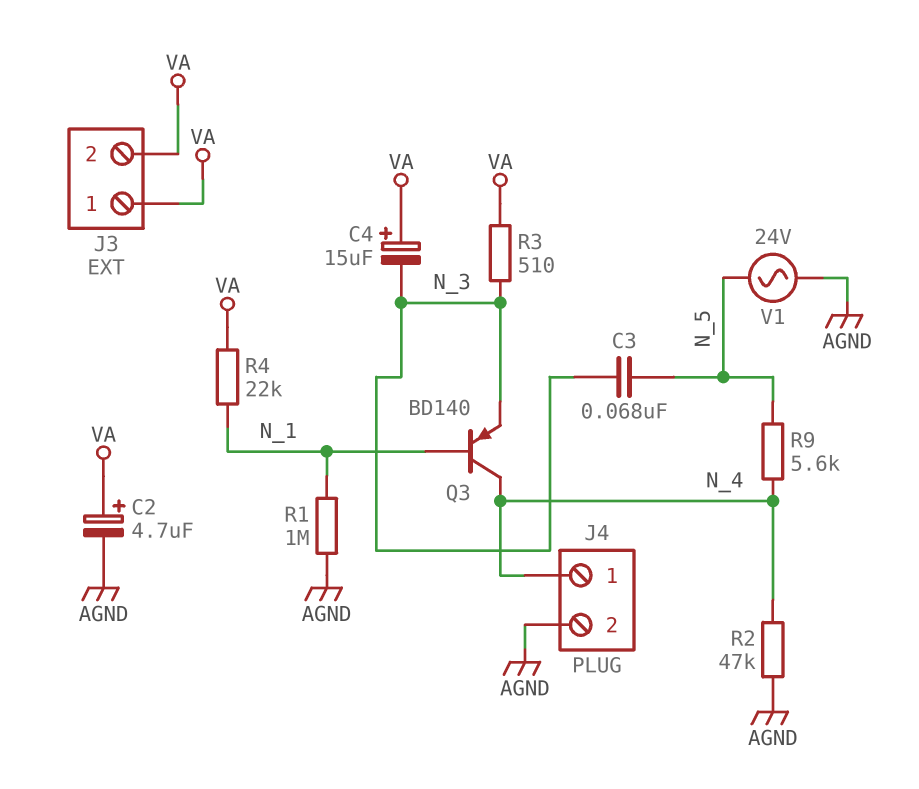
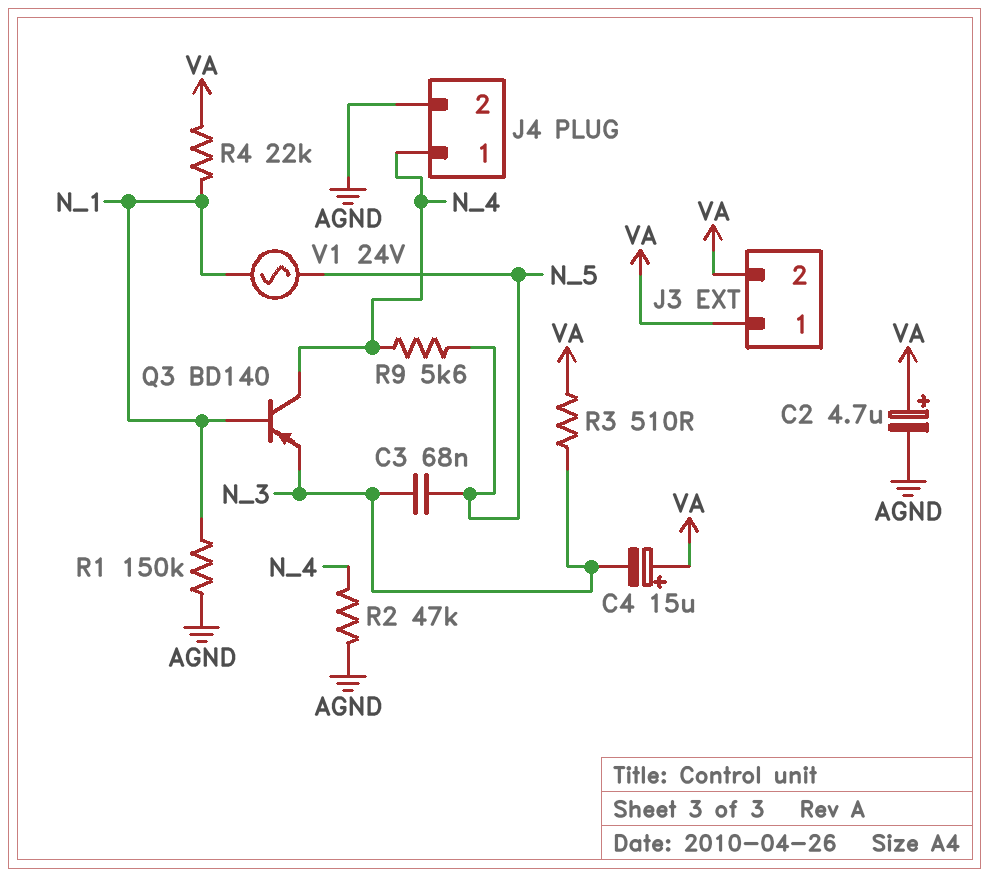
R1: 1M (AGND, N_1) -> 150k (AGND, N_1)
V1: AC 24V (AGND, N_5) -> AC 24V (N_1, N_5)

